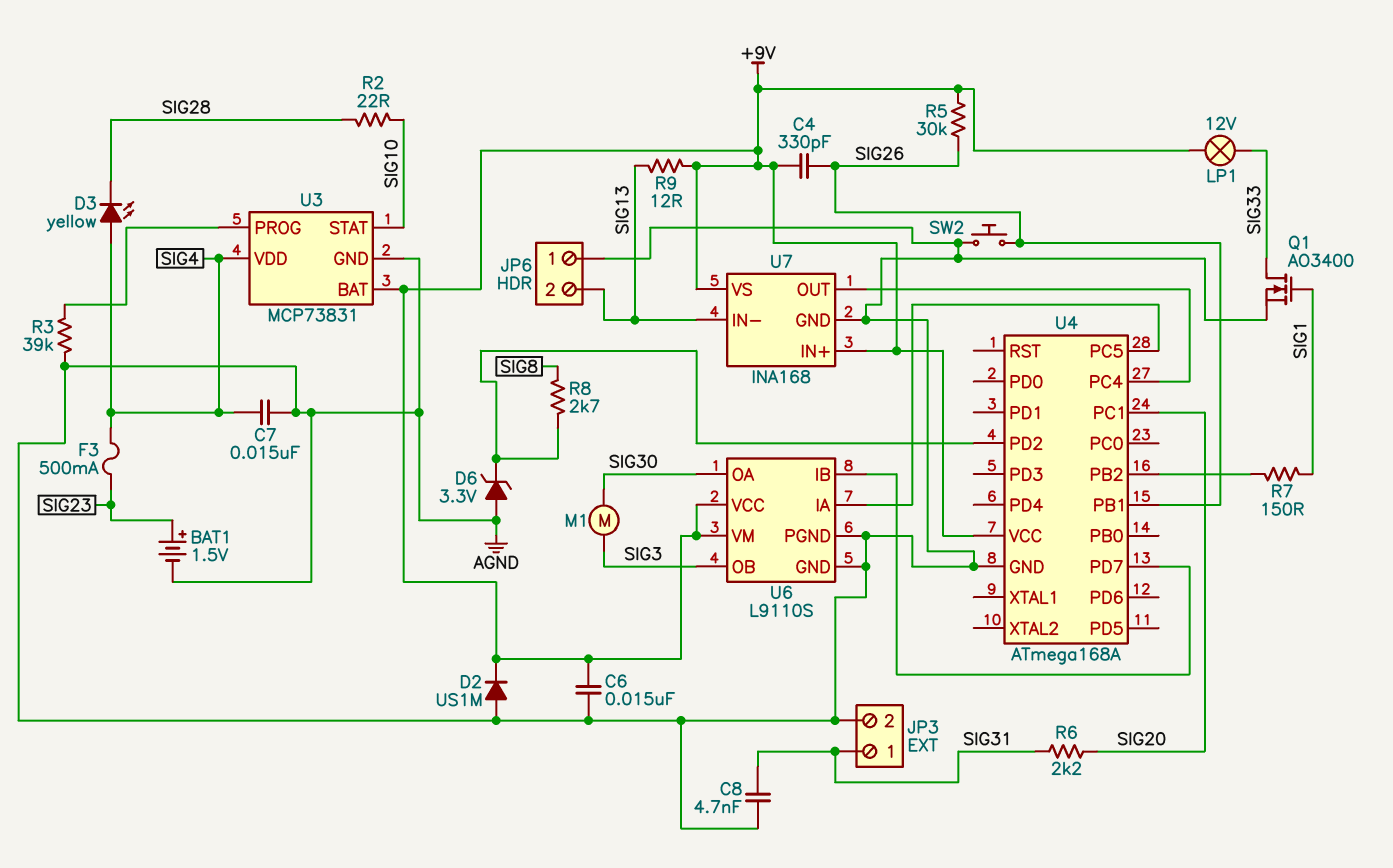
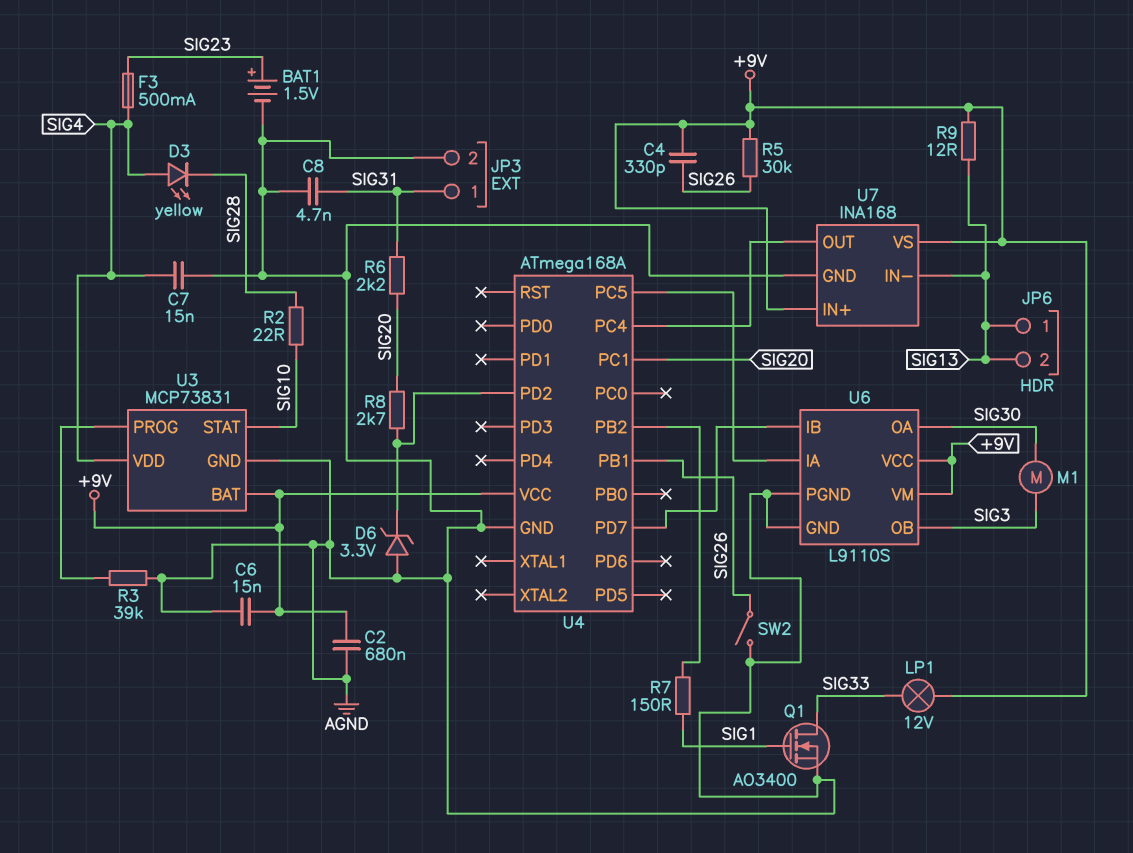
C2: none -> 680nF (+9V, AGND)
D2: diode US1M (A AGND, K +9V) -> none
JP6 pin 1: AGND -> SIG13
R8: 2.7k (SIG8, U4/PD2) -> 2.7k (SIG20, U4/PD2)
SW2: button (AGND, SIG26) -> switch (AGND, SIG26)

